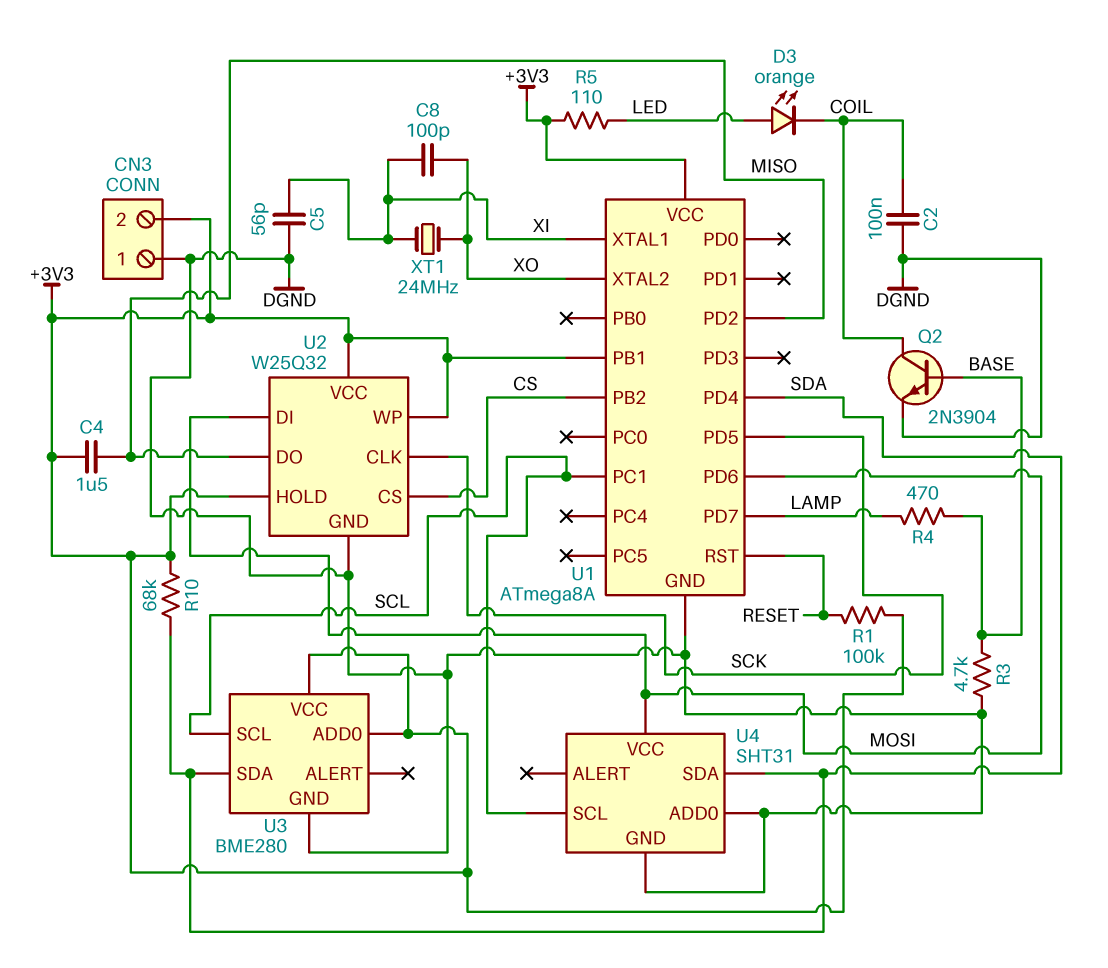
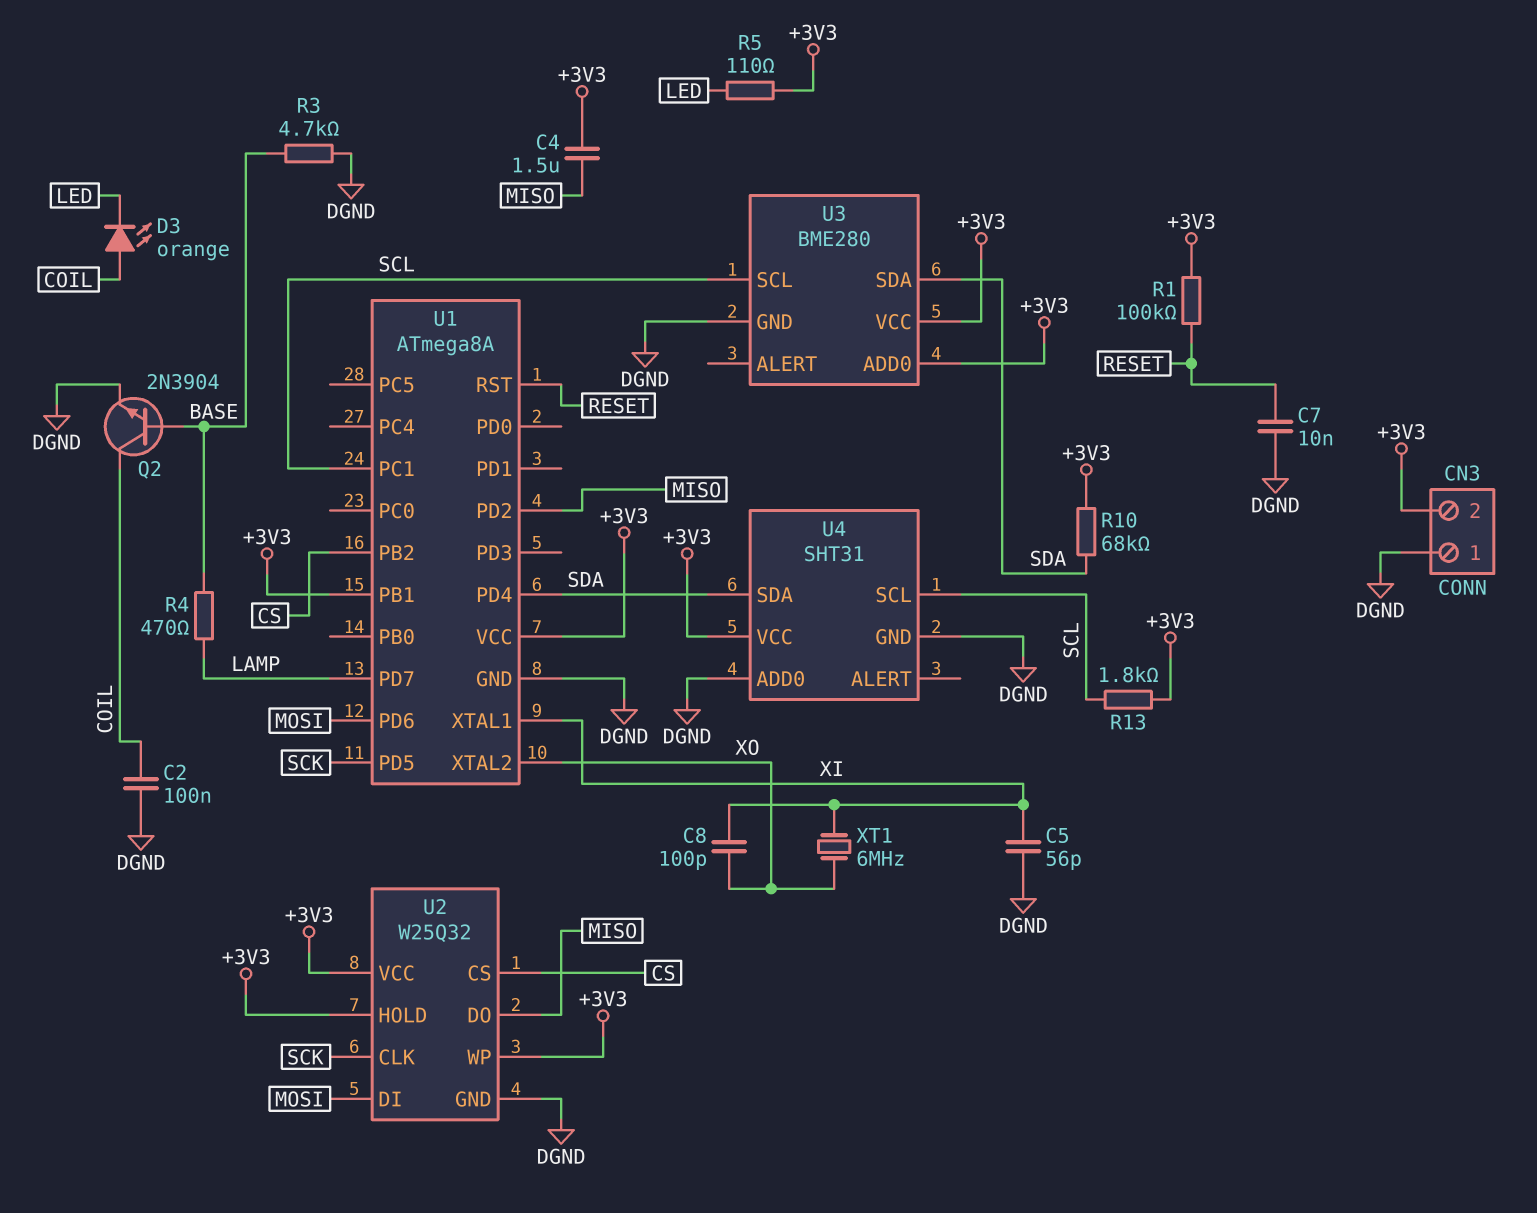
C7: none -> 10nF (DGND, RESET)
D3: LED orange (A LED, K COIL) -> LED orange (A COIL, K LED)
R13: none -> 1.8k (+3V3, SCL)
U4 pin VCC: MOSI -> +3V3
XT1: 24MHz (XI, XO) -> 6MHz (XI, XO)

